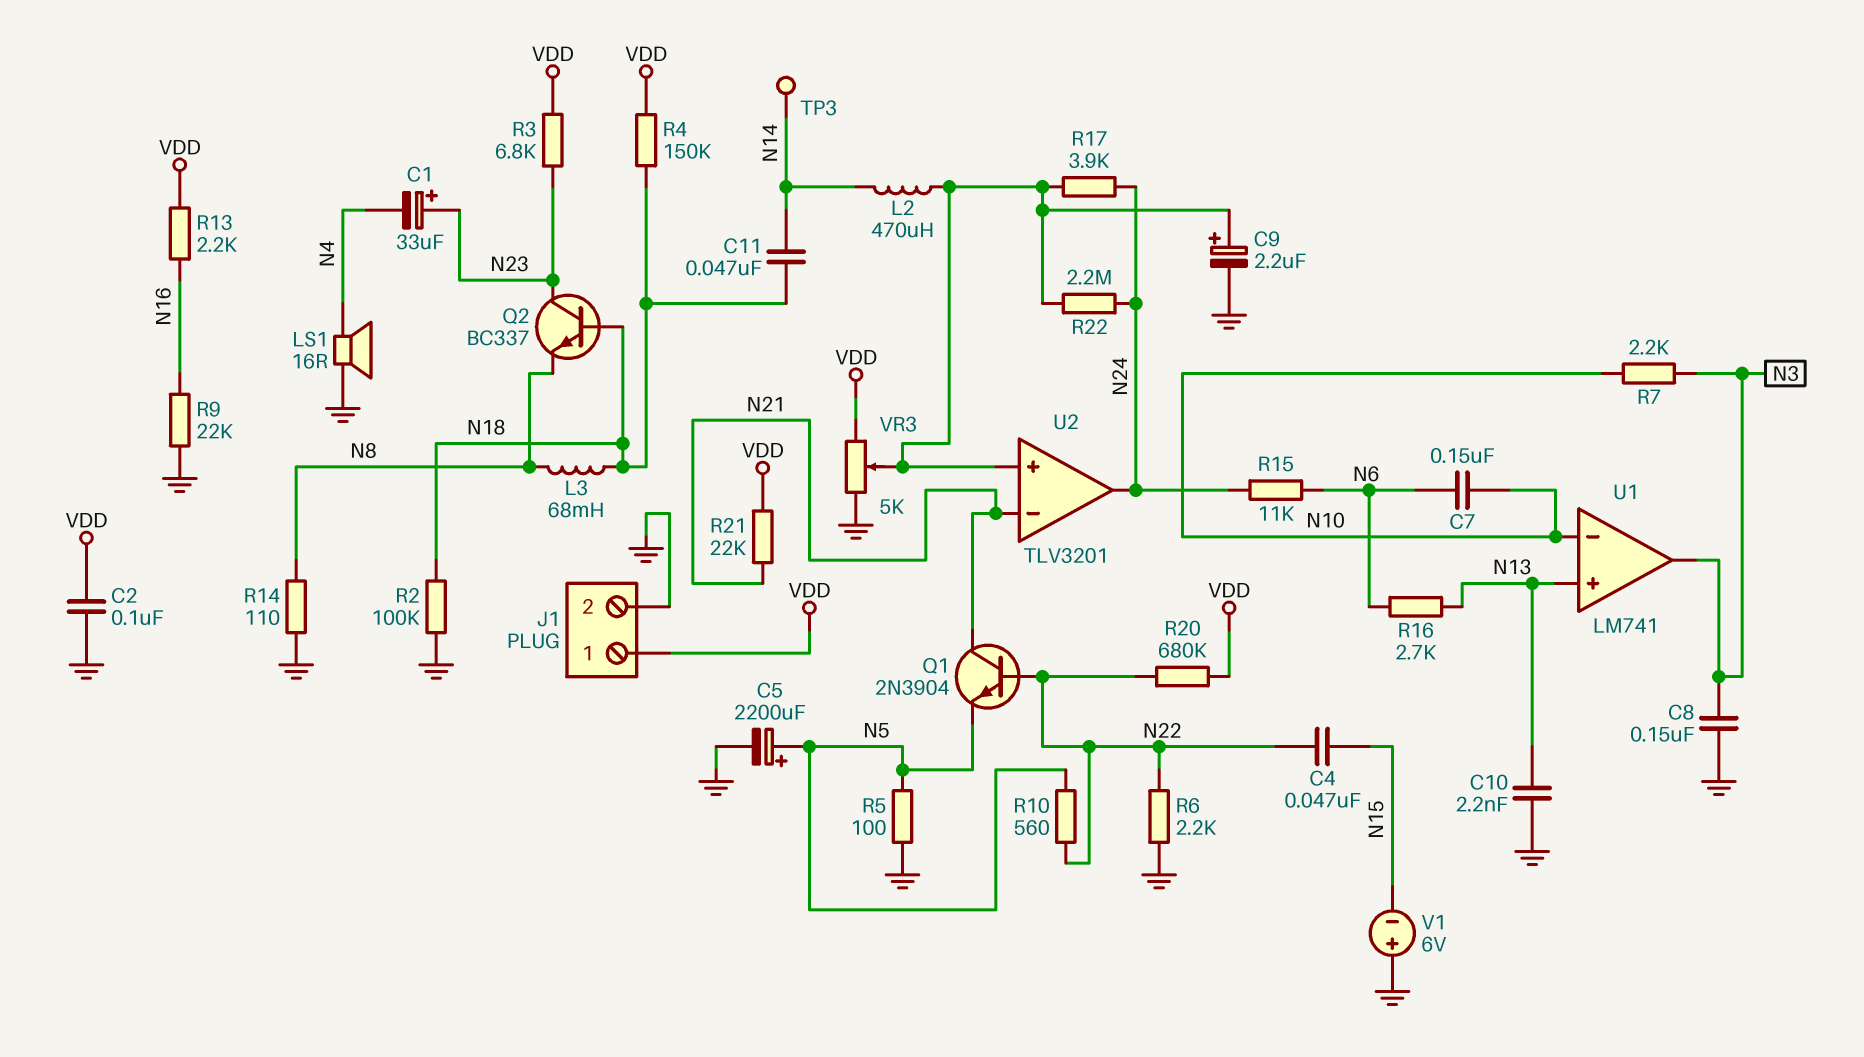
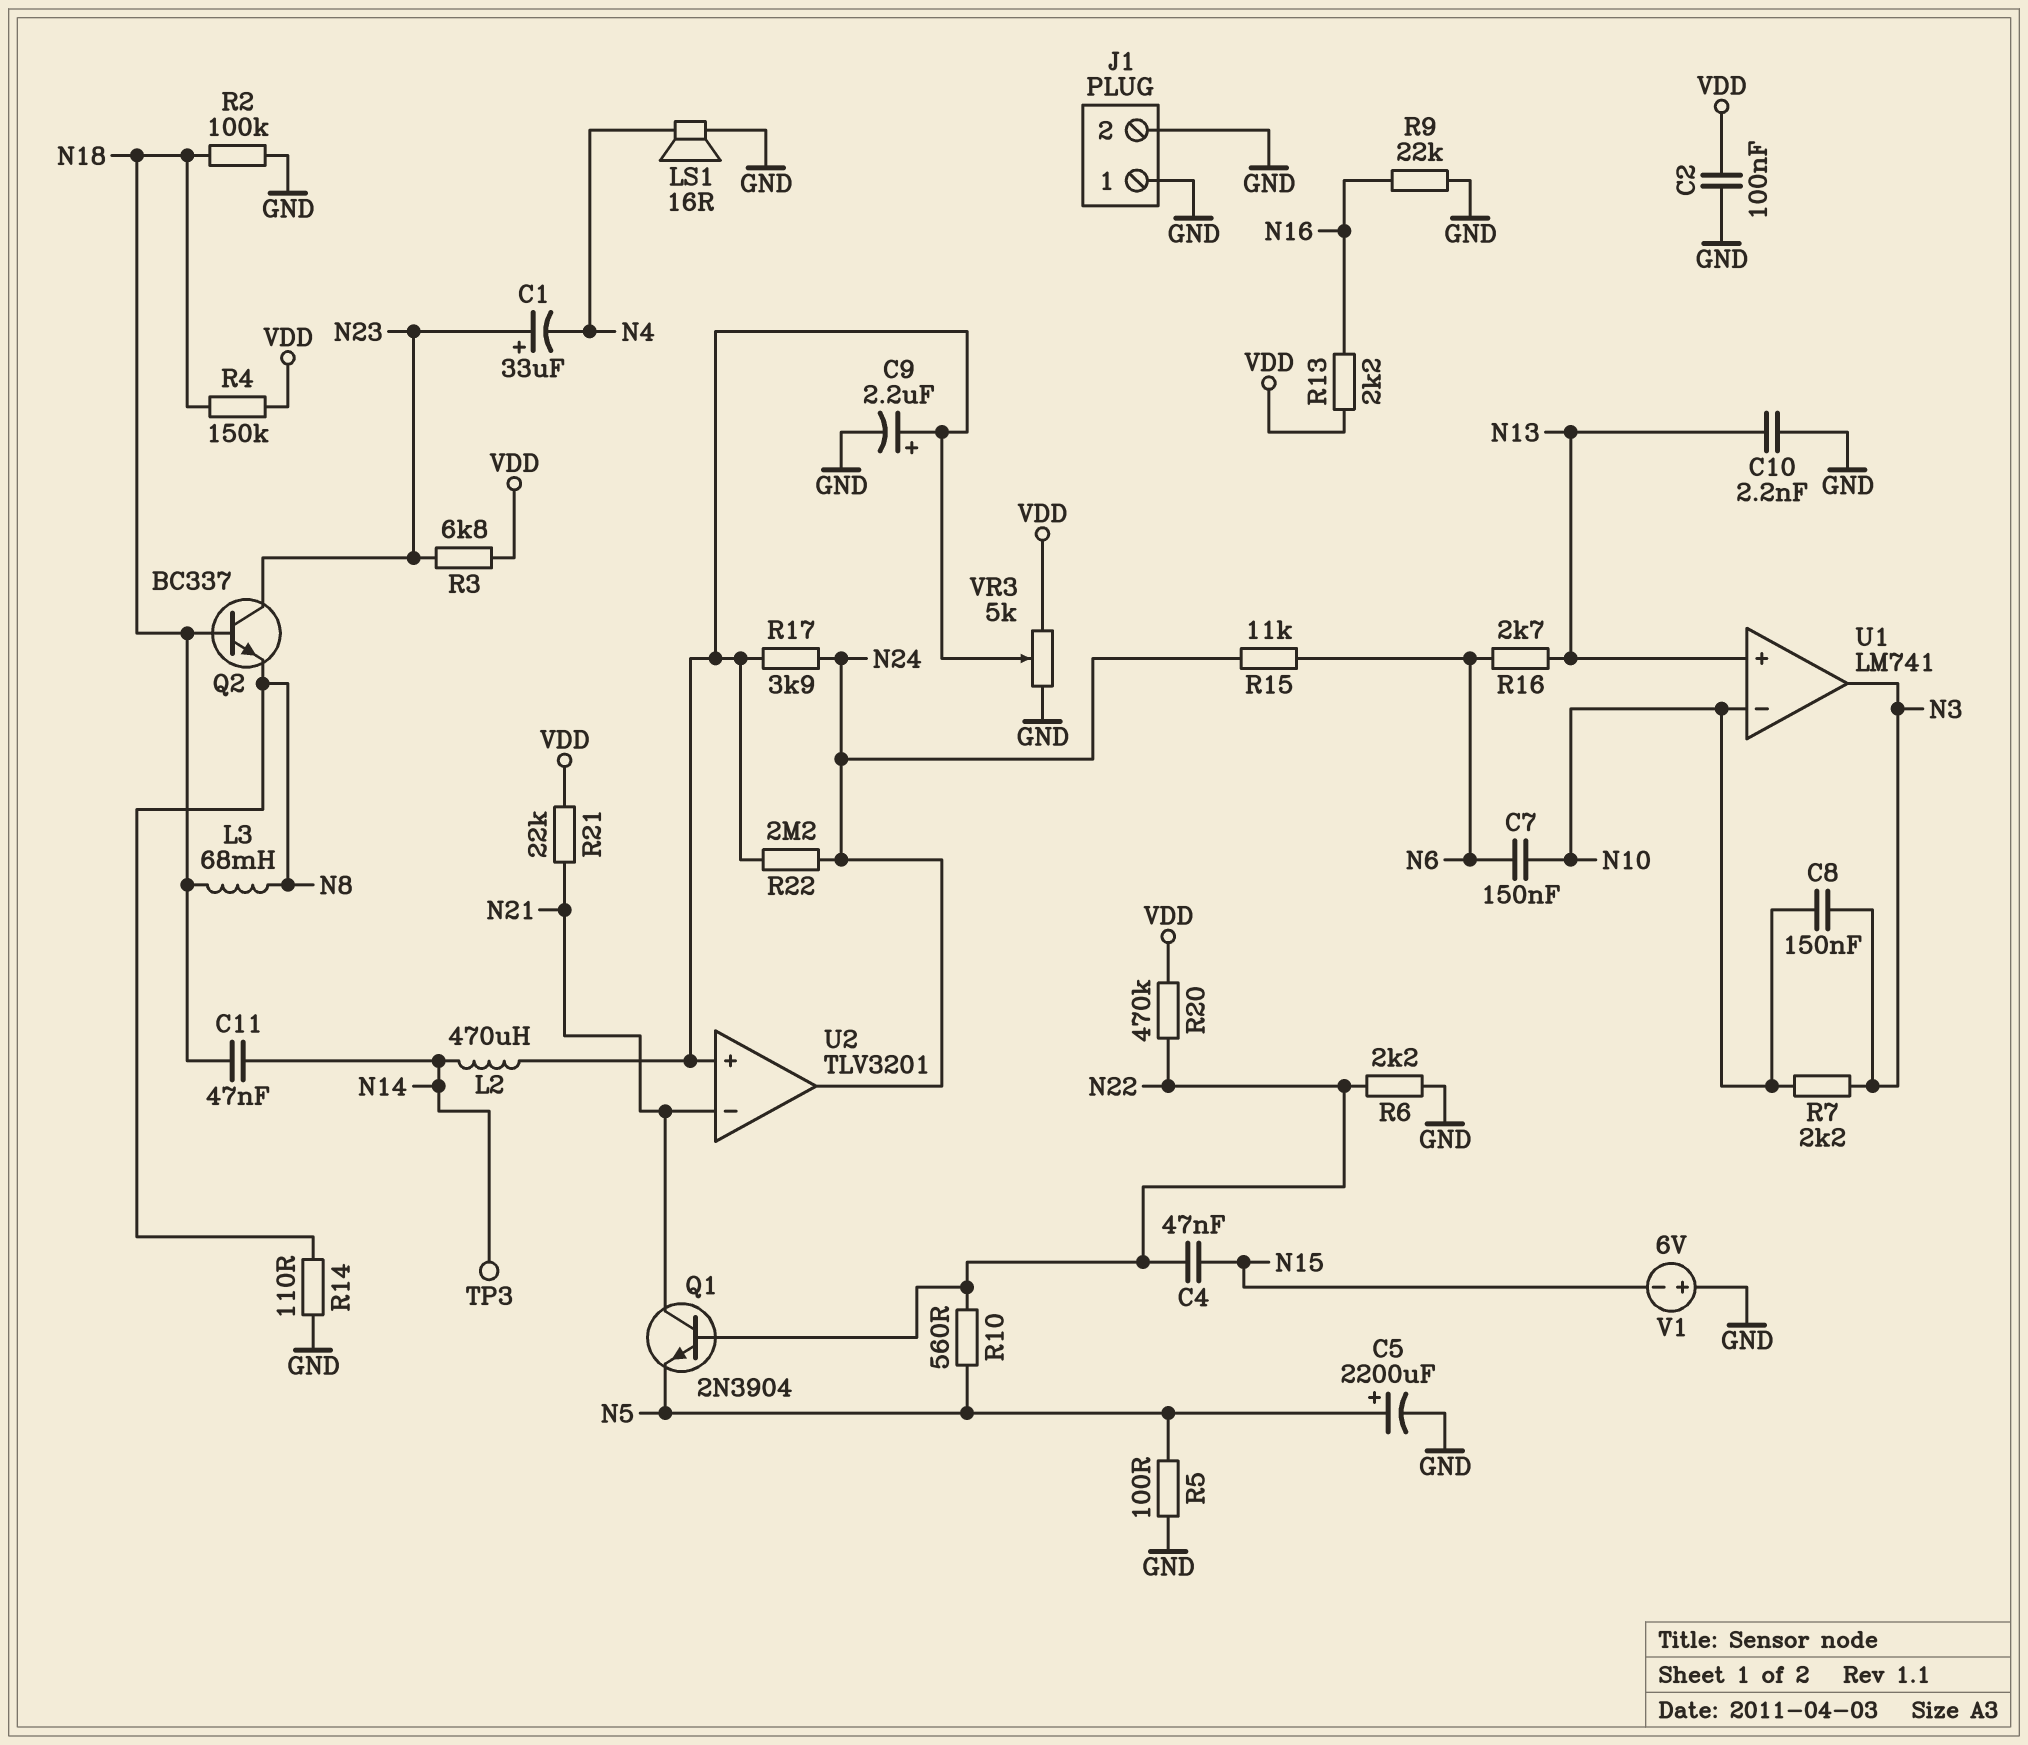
C8: 150nF (GND, N3) -> 150nF (N3, N10)
J1 pin 1: VDD -> GND
R20: 680k (N22, VDD) -> 470k (N22, VDD)

